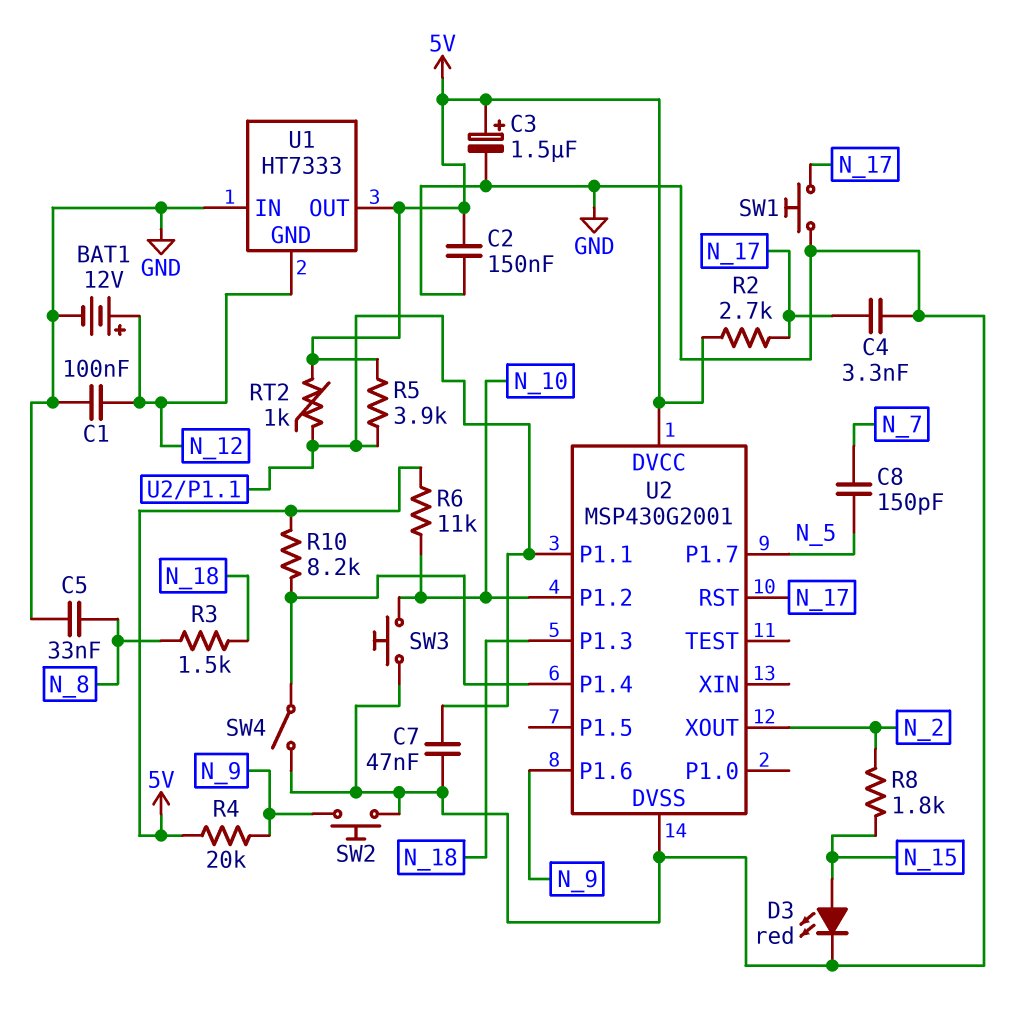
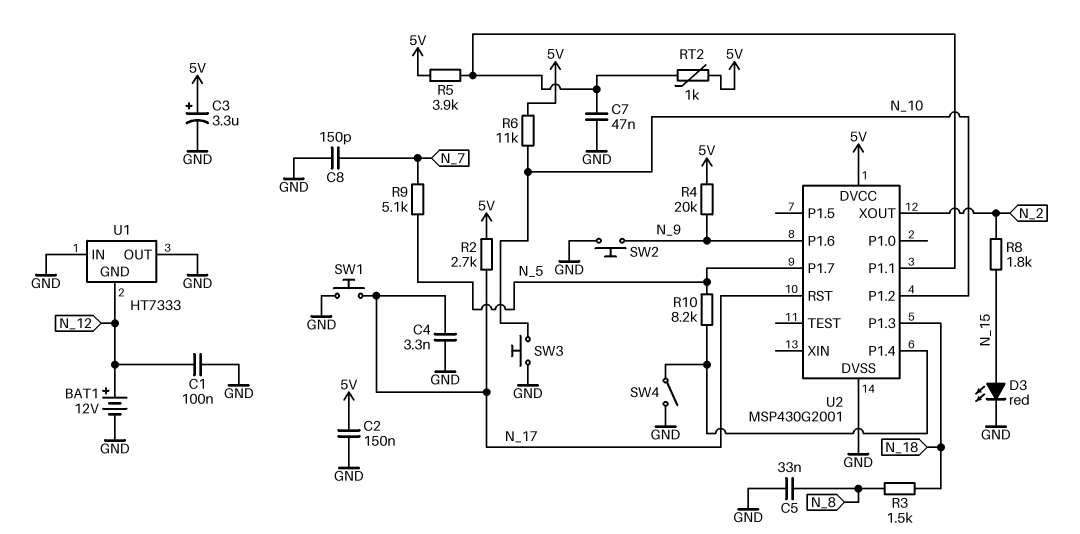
C3: 1.5uF (plus 5V, minus GND) -> 3.3uF (plus 5V, minus GND)
C8: 150pF (N_5, N_7) -> 150pF (GND, N_7)
R9: none -> 5.1k (N_5, N_7)
R10: 8.2k (5V, U2/P1.4) -> 8.2k (N_5, U2/P1.4)
U1 pin OUT: 5V -> GND

